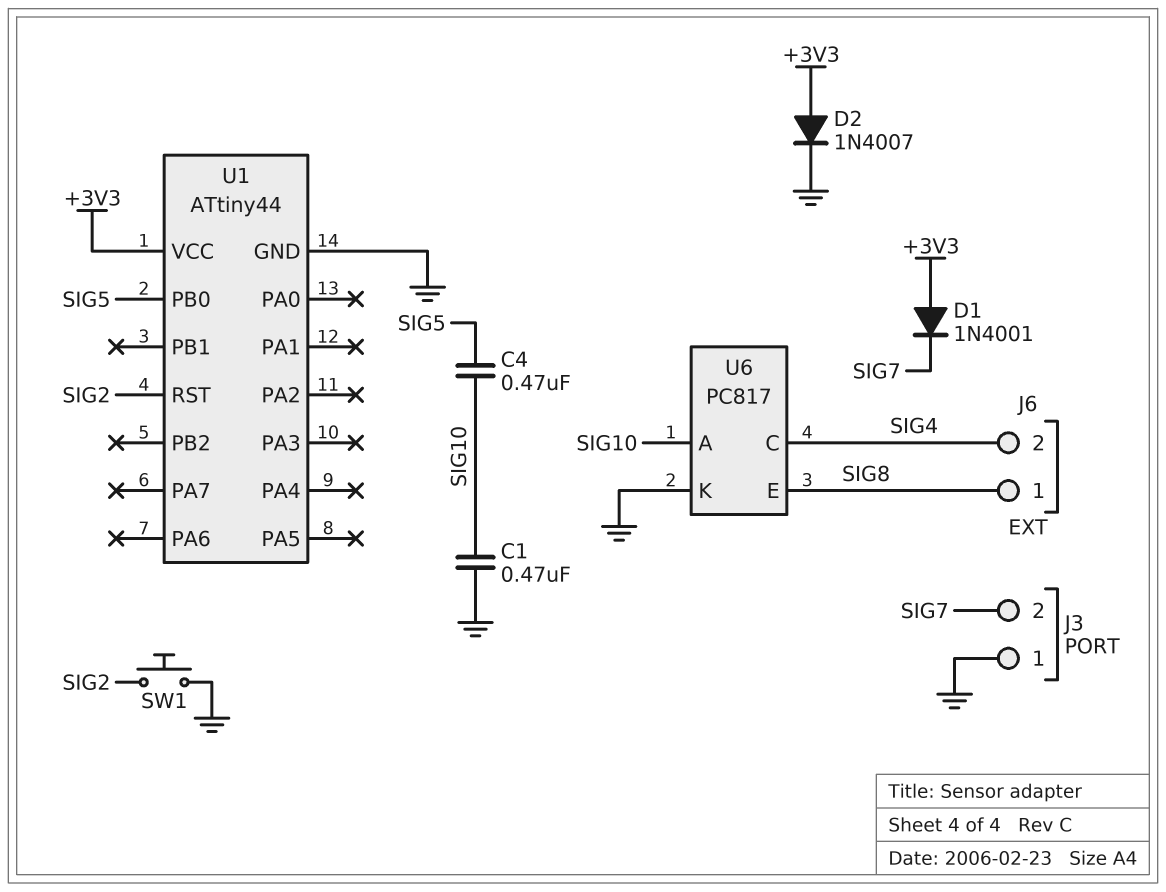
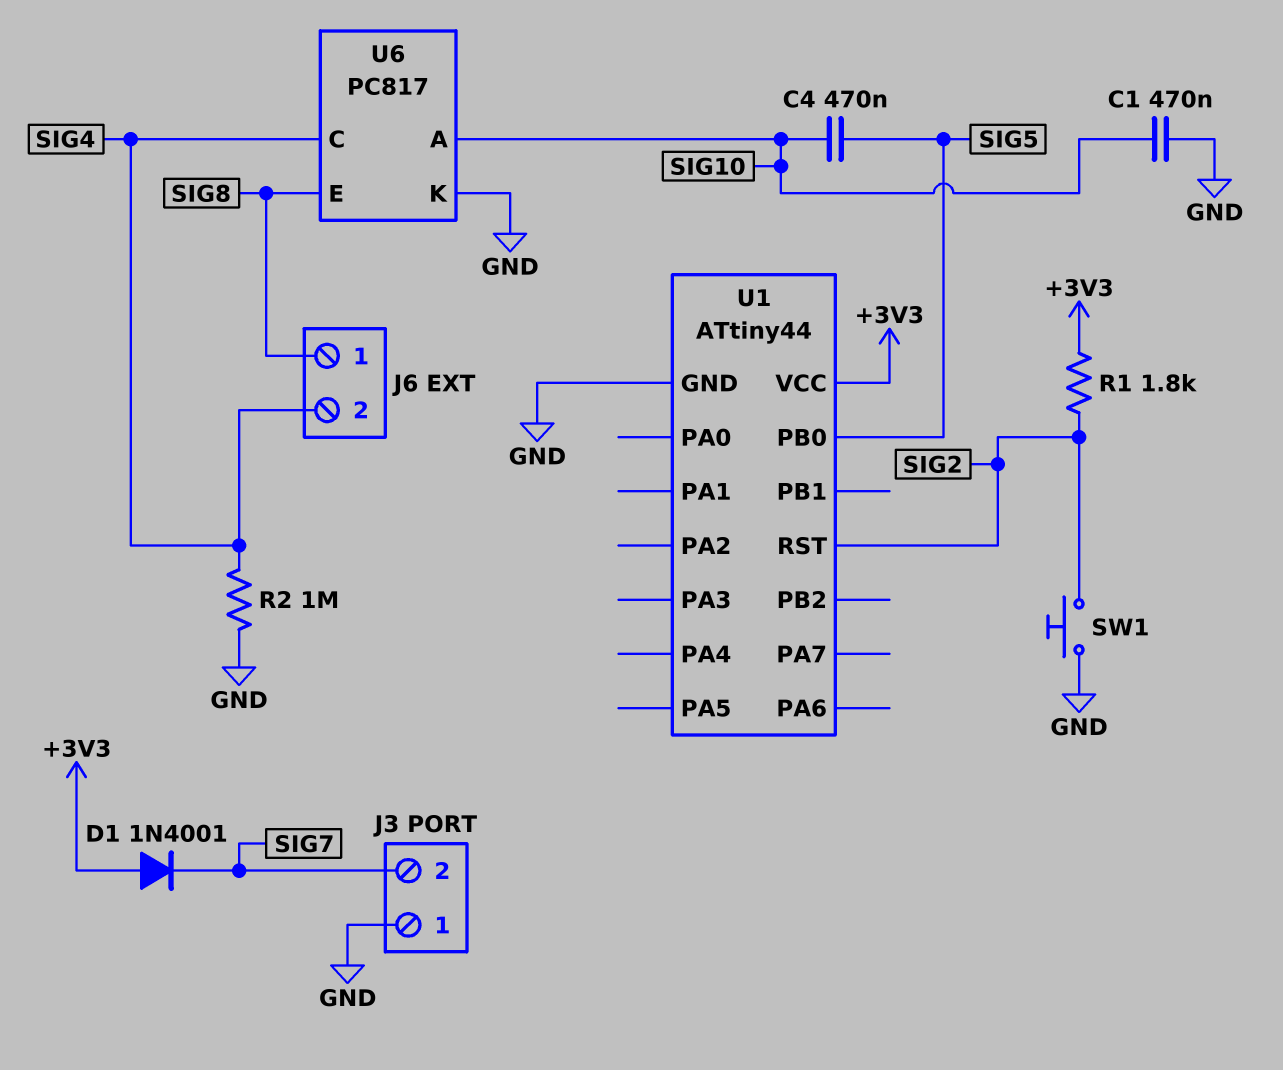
D2: diode 1N4007 (A +3V3, K GND) -> none
R1: none -> 1.8k (+3V3, SIG2)
R2: none -> 1M (GND, SIG4)

